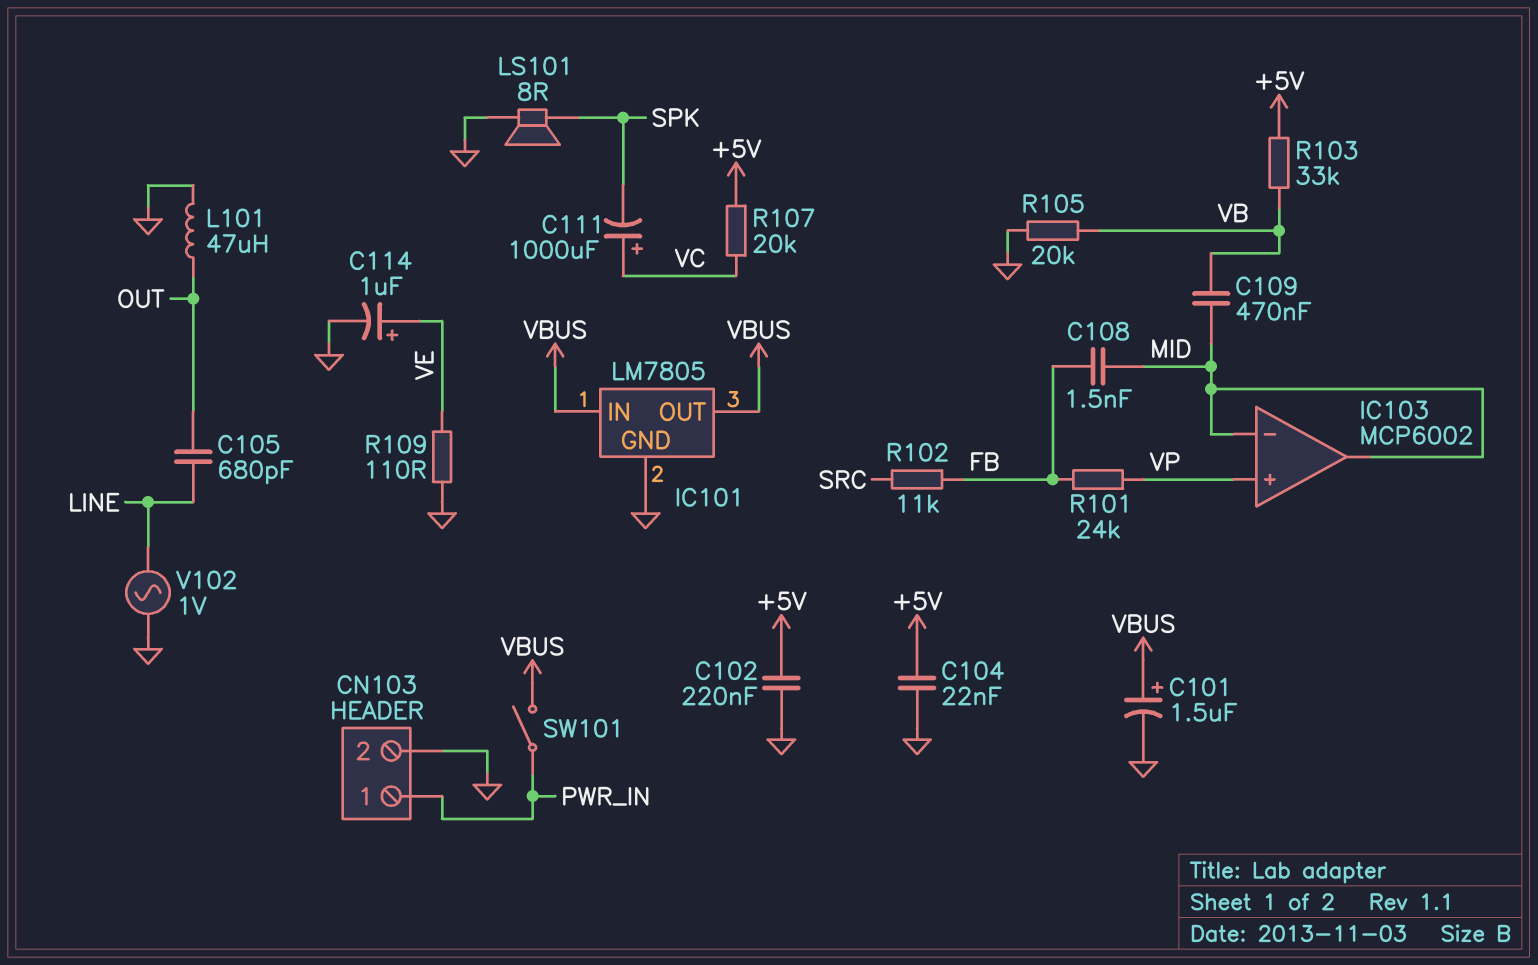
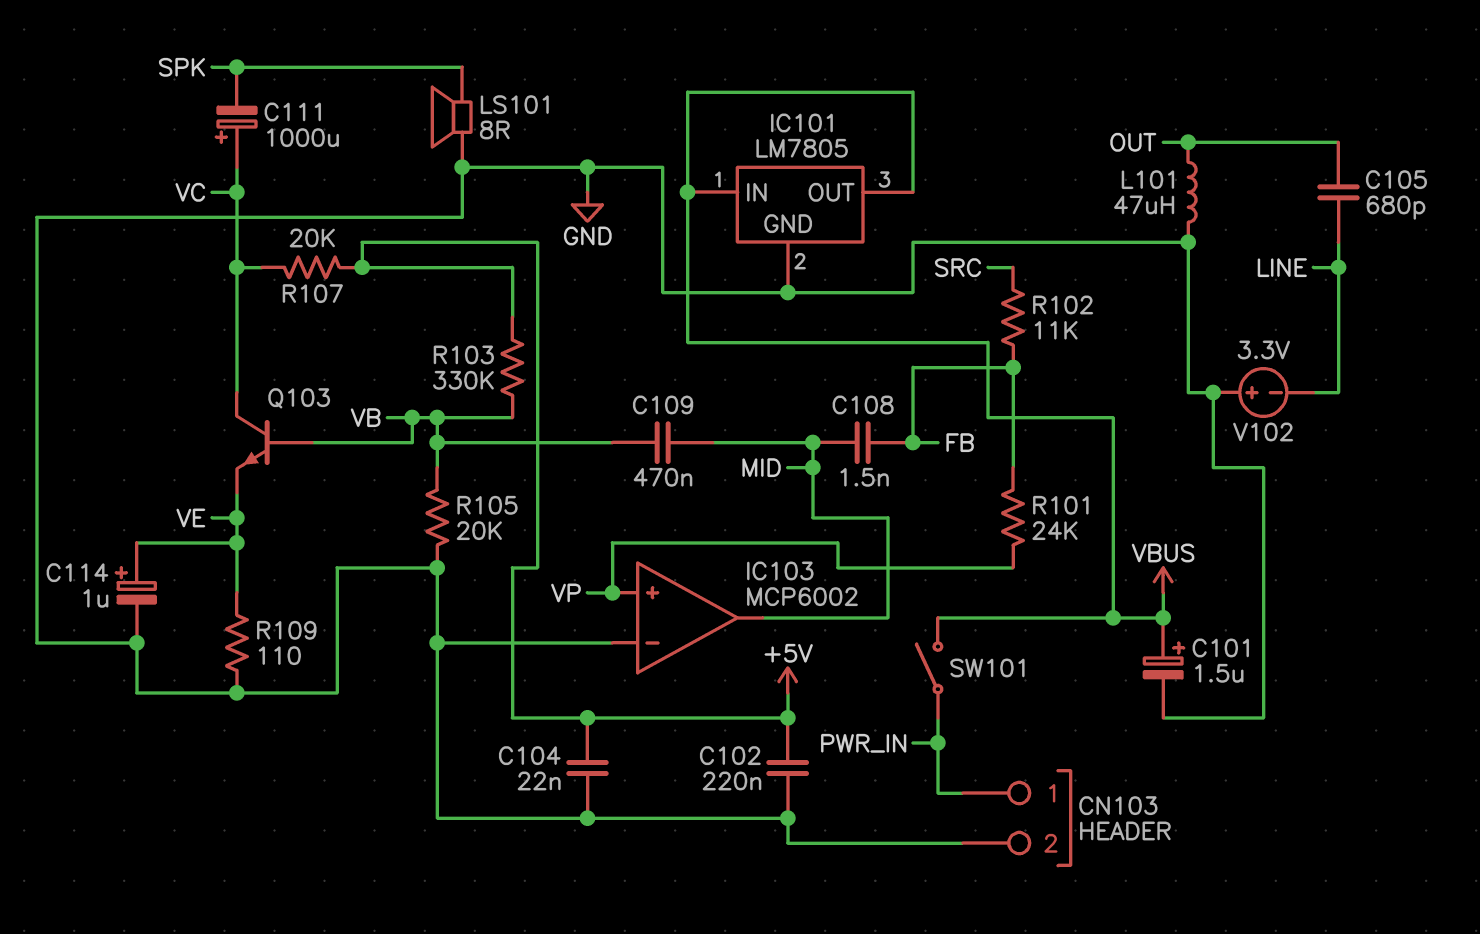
IC103 pin in-: MID -> GND
Q103: none -> NPN (B VB, C VC, E VE)
R103: 33k (+5V, VB) -> 330k (+5V, VB)
V102: AC 1V (GND, LINE) -> 3.3V (plus GND, minus LINE)

